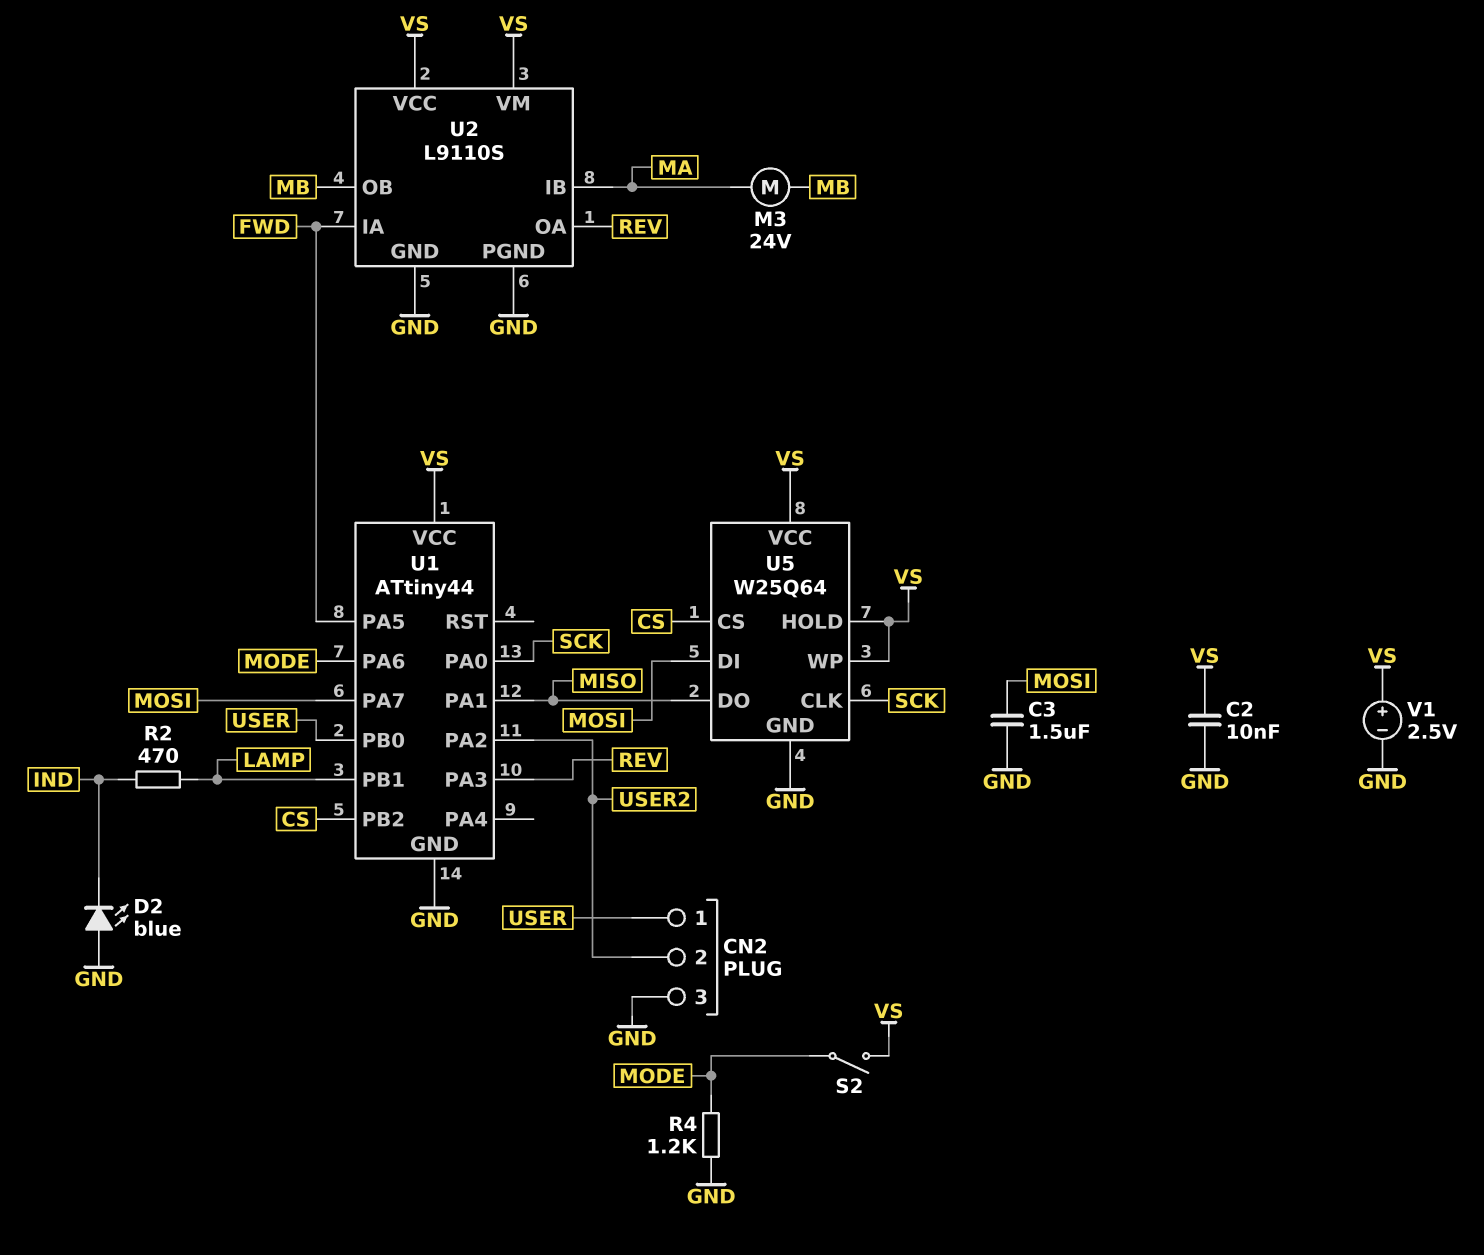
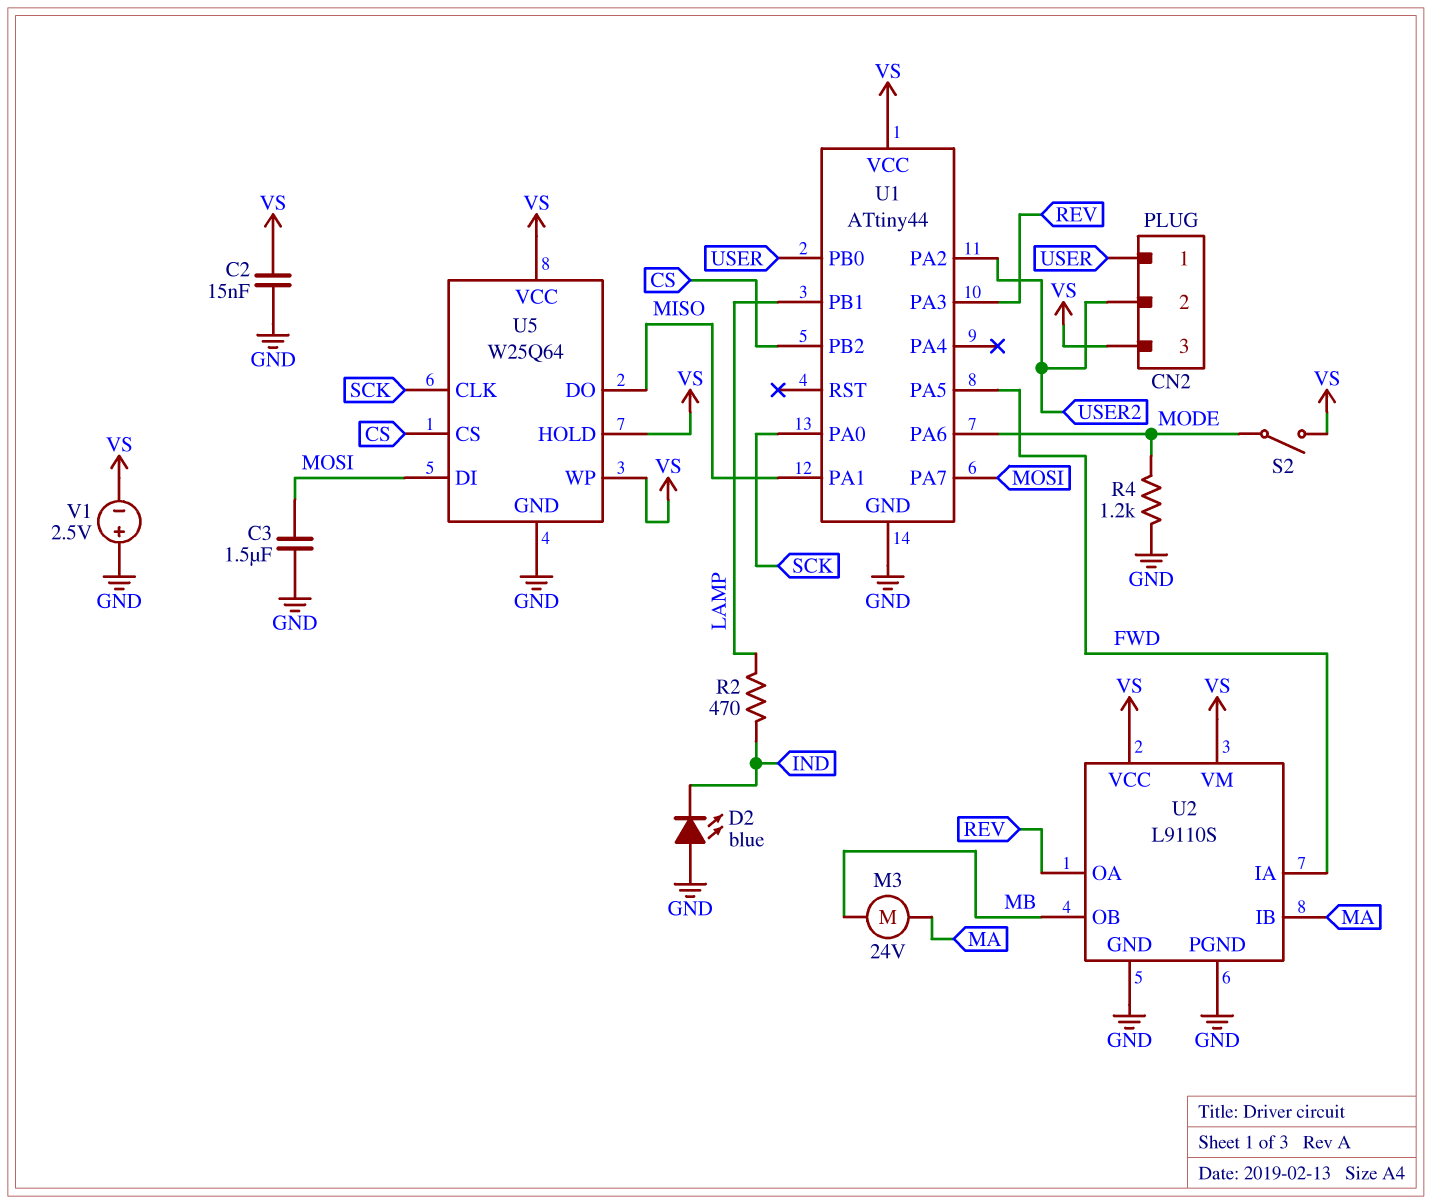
C2: 10nF (GND, VS) -> 15nF (GND, VS)
CN2 pin 3: GND -> VS
V1: 2.5V (plus VS, minus GND) -> 2.5V (plus GND, minus VS)

